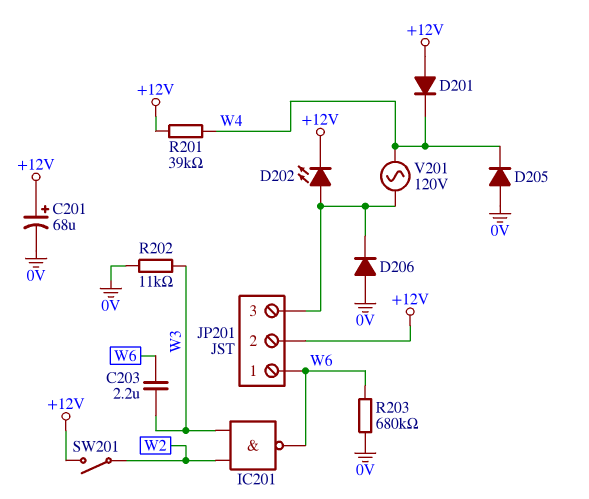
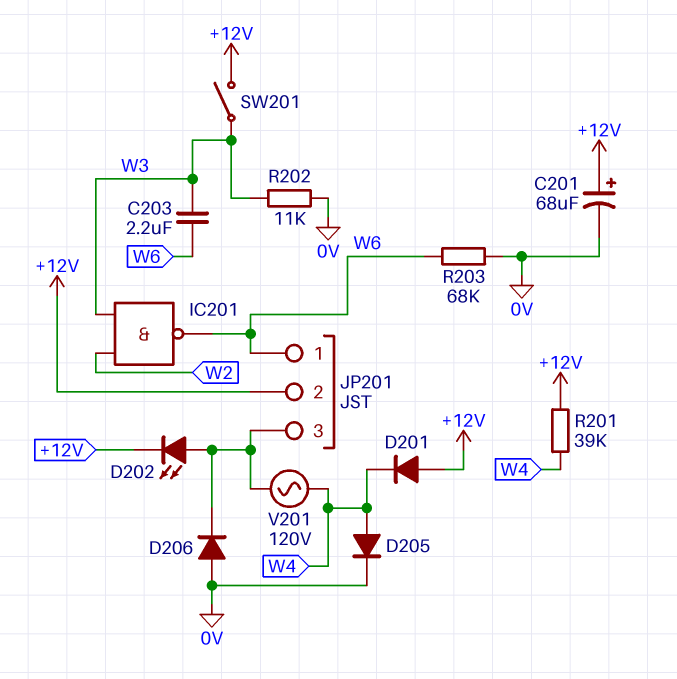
D205: diode (A 0V, K W4) -> diode (A W4, K 0V)
R203: 680k (0V, W6) -> 68k (0V, W6)
SW201: switch (+12V, W2) -> switch (+12V, W3)

